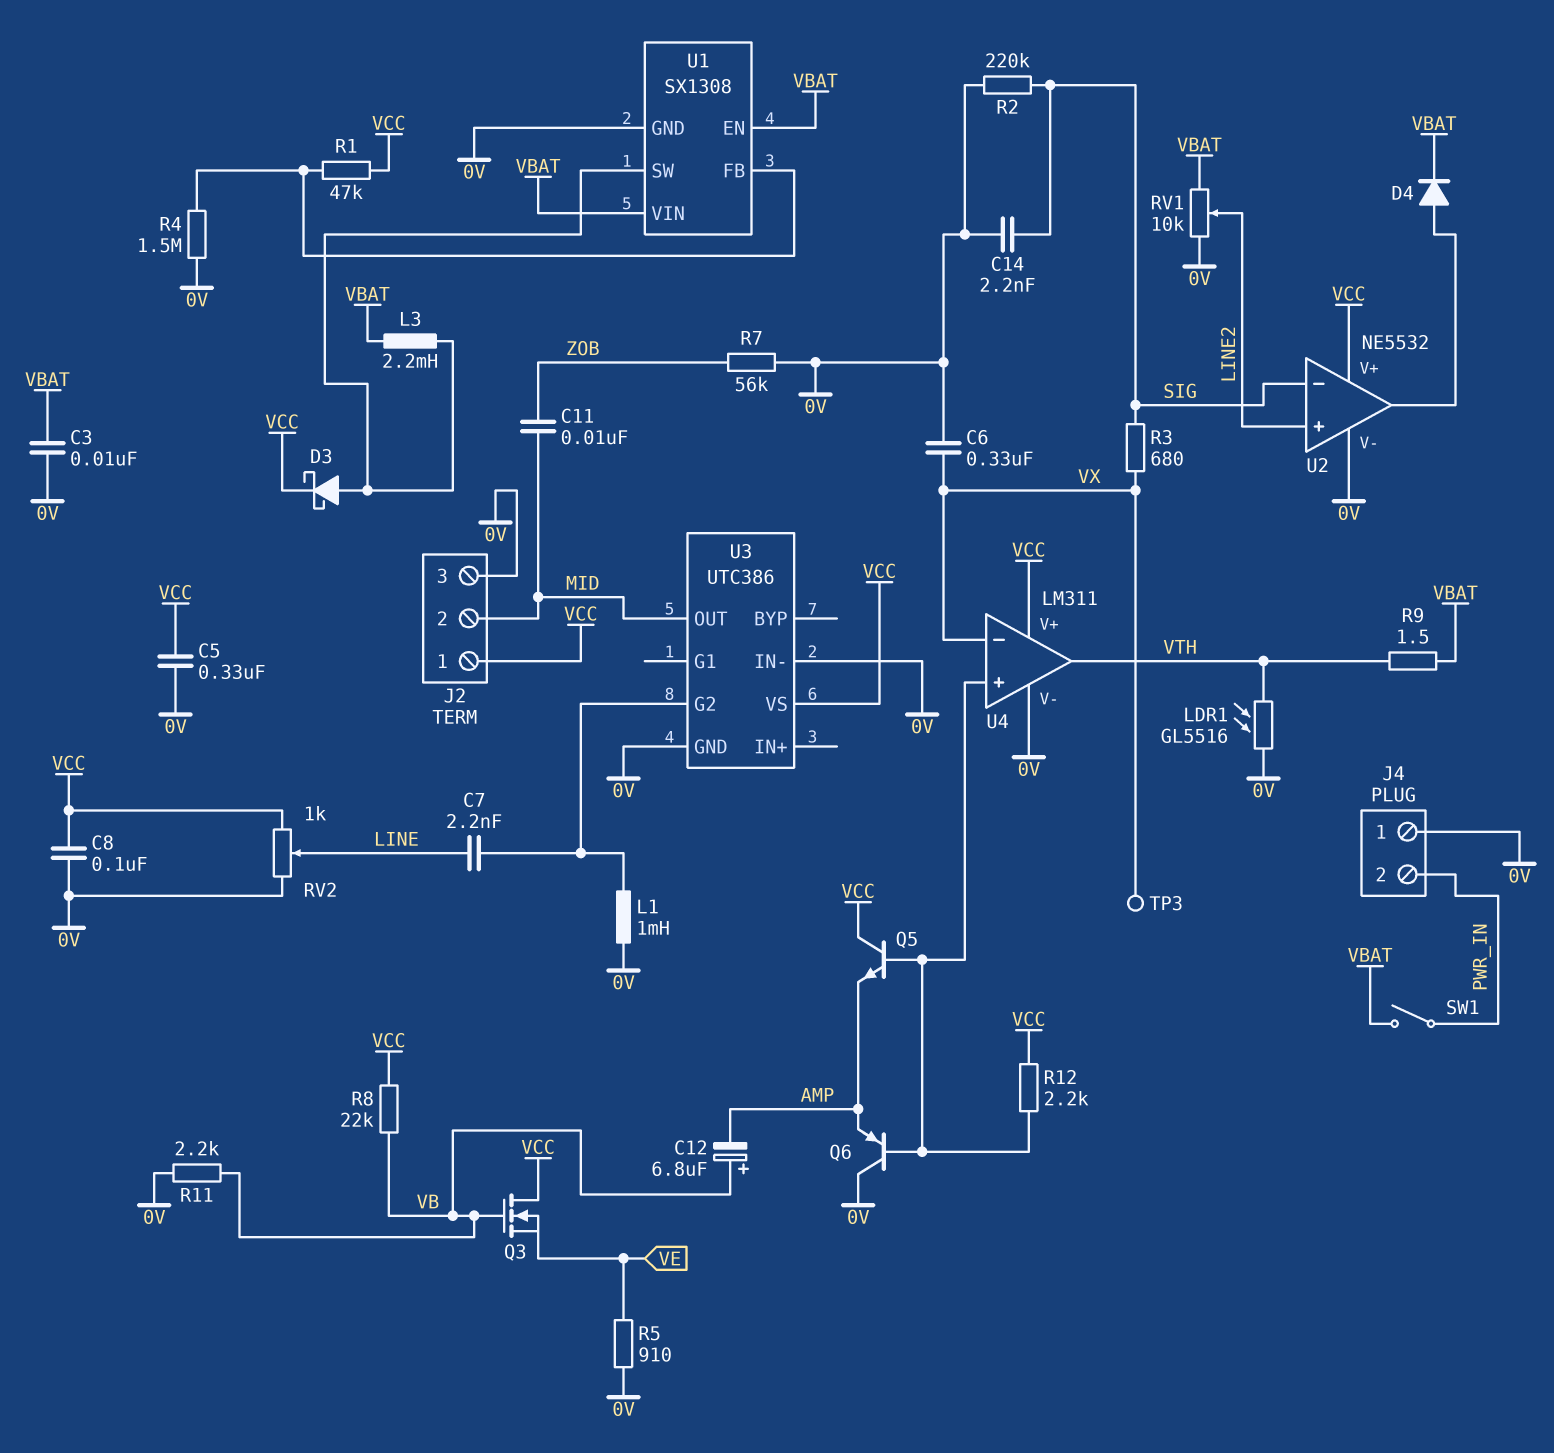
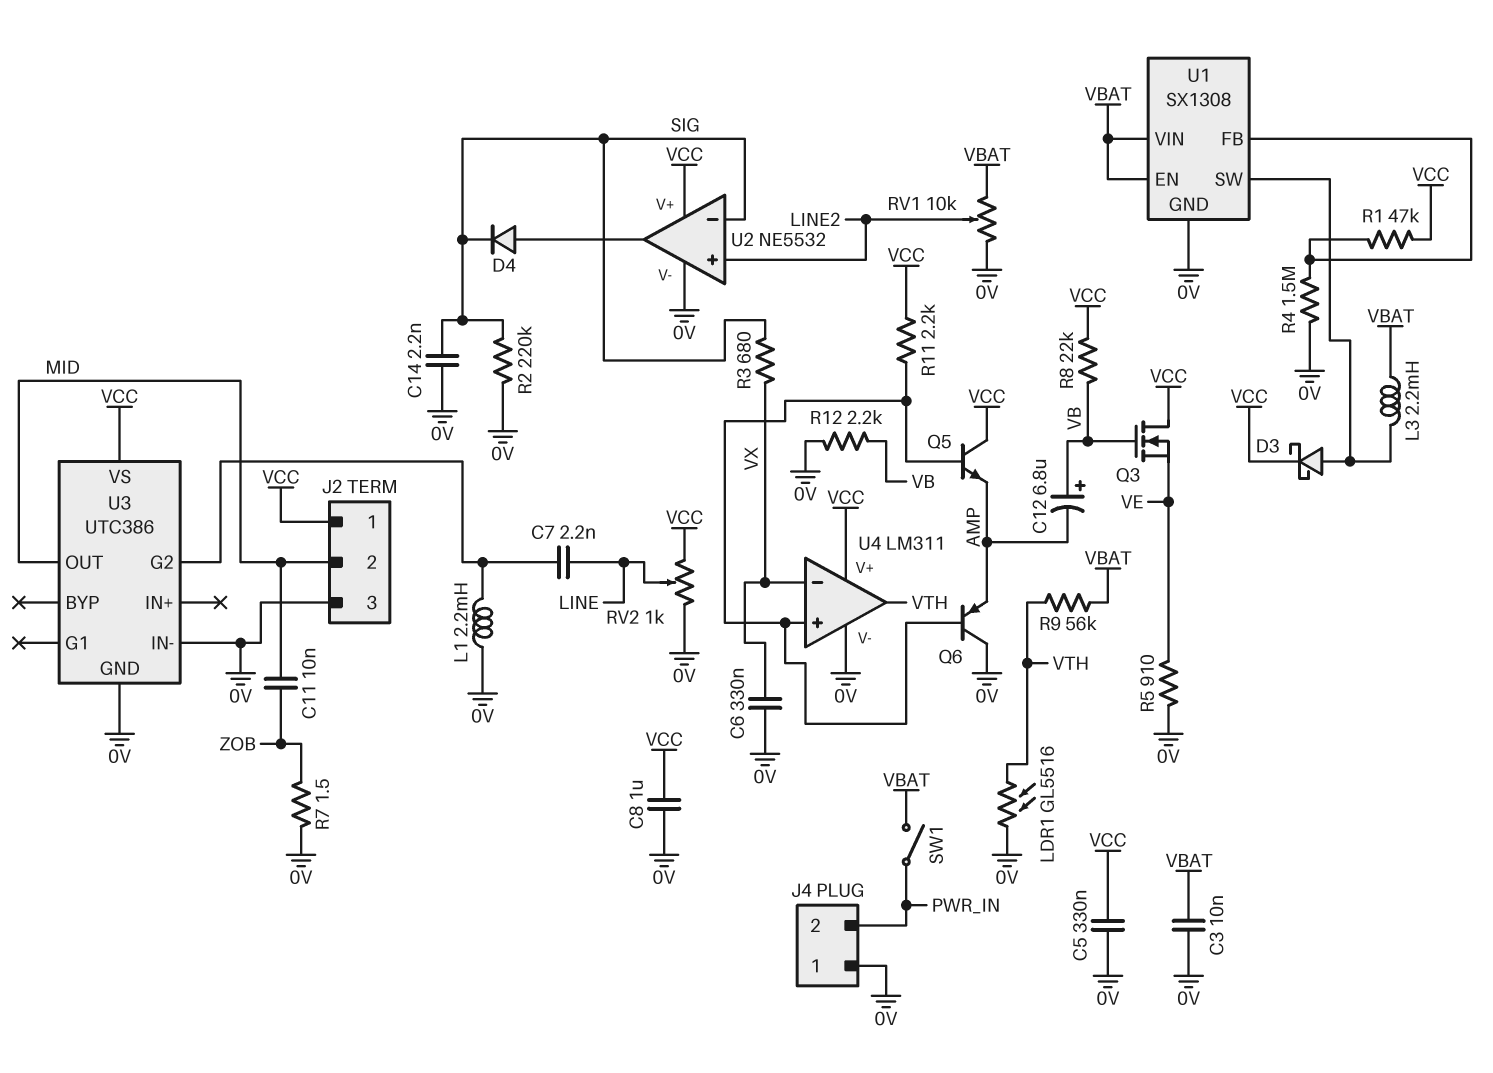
C8: 100nF (0V, VCC) -> 1uF (0V, VCC)
D4: diode (A U2/out, K VBAT) -> diode (A U2/out, K SIG)
L1: 1mH (0V, U3/G2) -> 2.2mH (0V, U3/G2)
R7: 56k (0V, ZOB) -> 1.5 (0V, ZOB)
R9: 1.5 (VBAT, VTH) -> 56k (VBAT, VTH)
R11: 2.2k (0V, VB) -> 2.2k (U4/in+, VCC)
R12: 2.2k (U4/in+, VCC) -> 2.2k (0V, VB)
TP3: test point (VX) -> none

